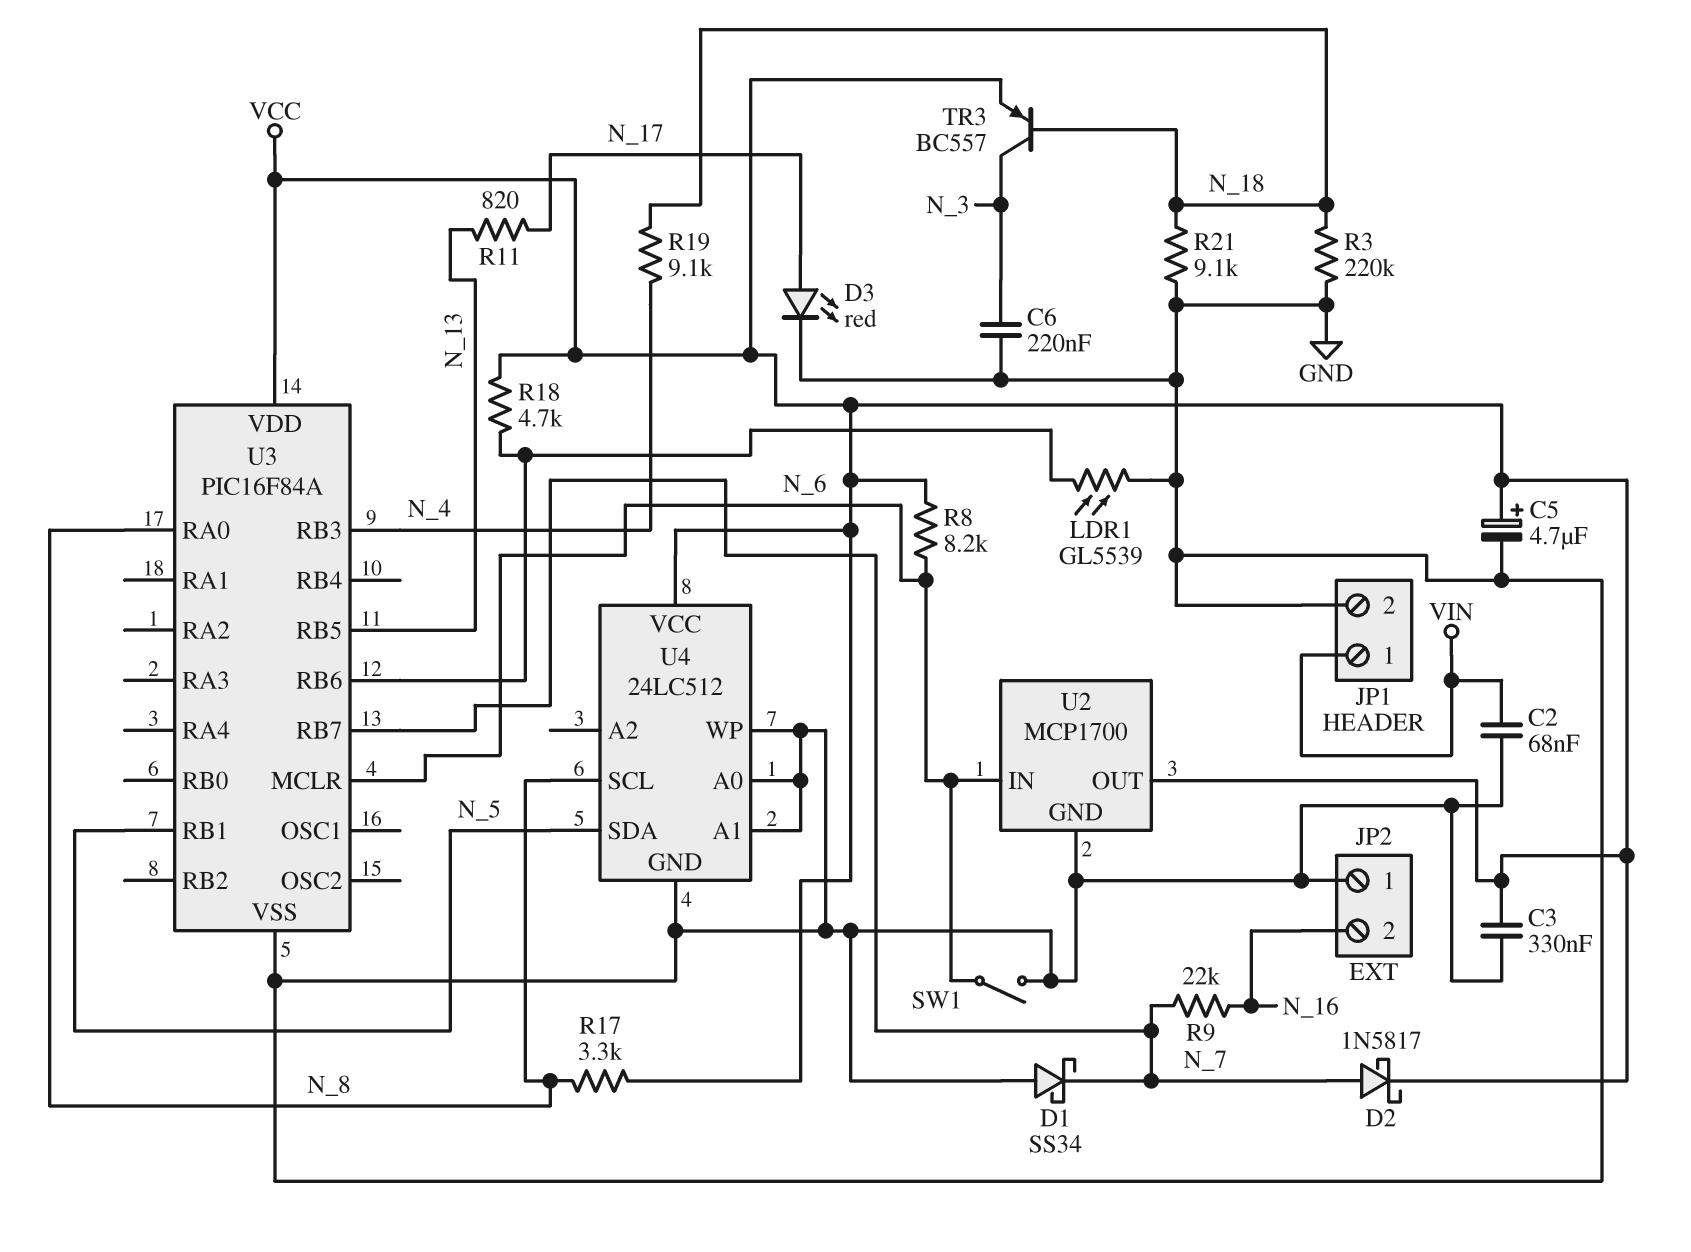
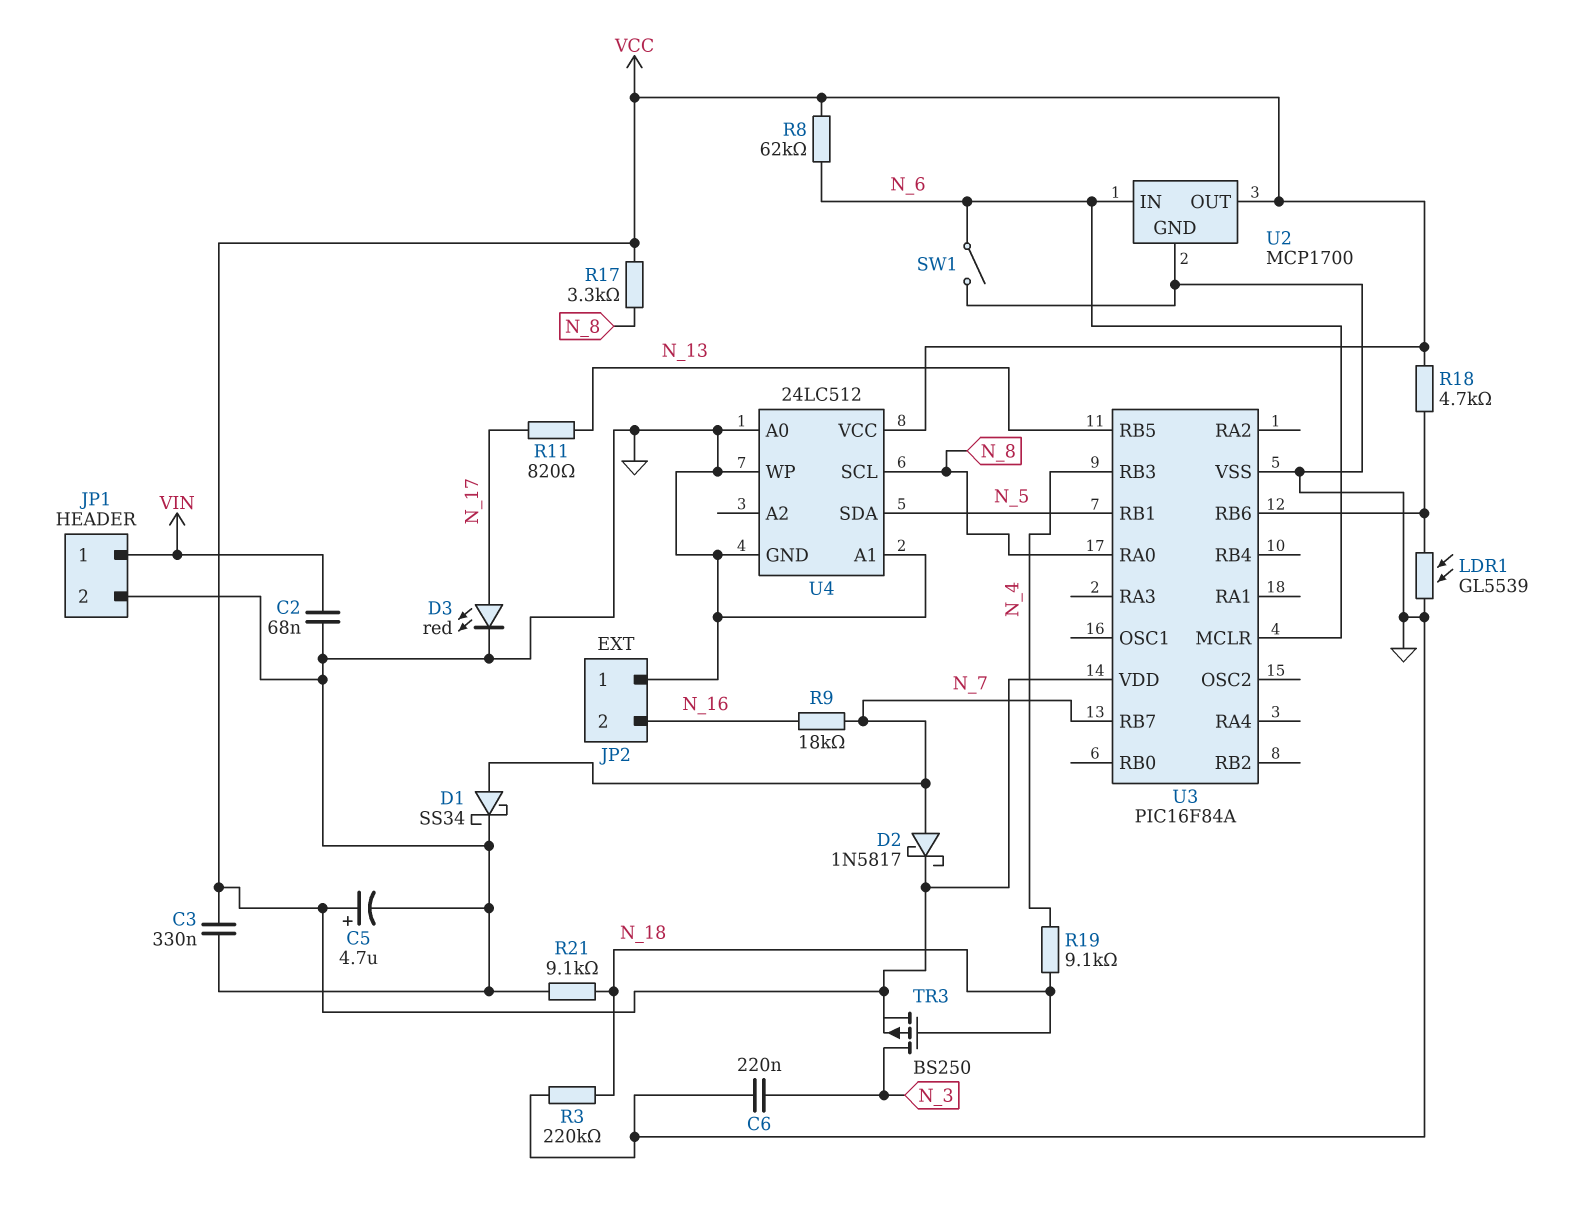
D1: schottky SS34 (A GND, K N_7) -> schottky SS34 (A N_7, K GND)
R8: 8.2k (N_6, VCC) -> 62k (N_6, VCC)
R9: 22k (N_7, N_16) -> 18k (N_7, N_16)
TR3: PNP BC557 (B N_18, C N_3, E VCC) -> PMOS BS250 (G N_18, D N_3, S VCC)

